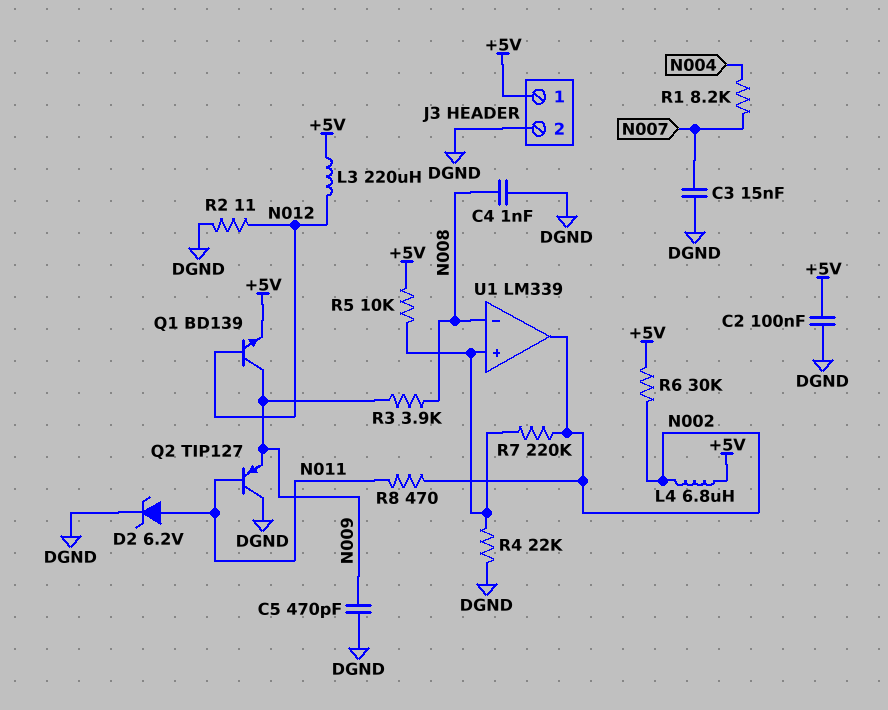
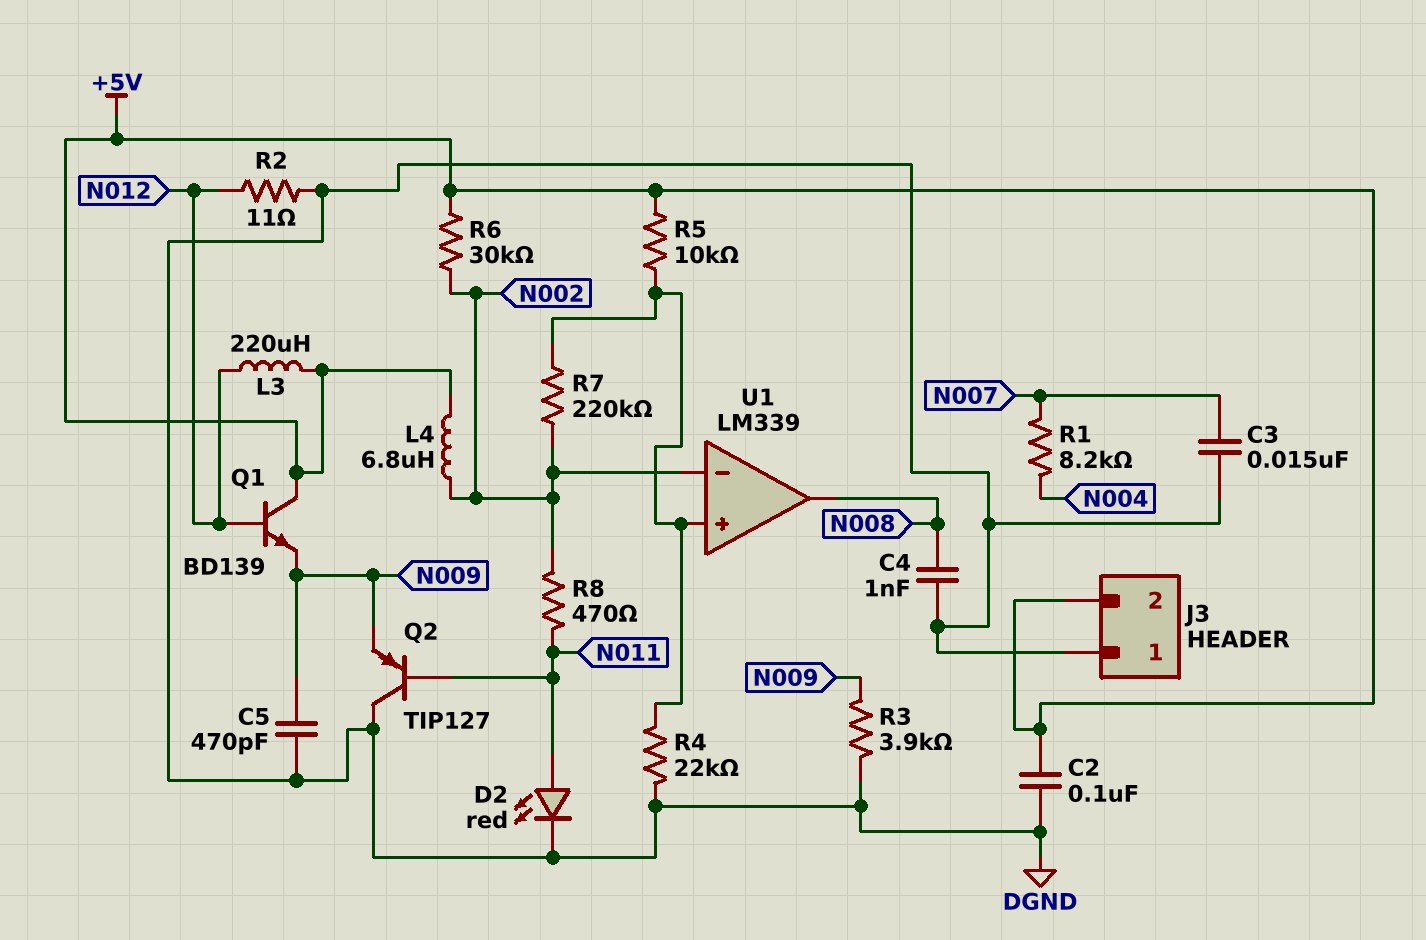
D2: zener 6.2V (A N011, K DGND) -> LED red (A N011, K DGND)
J3 pin 1: +5V -> DGND
J3 pin 2: DGND -> +5V
Q1: NPN BD139 (B N012, C N009, E +5V) -> NPN BD139 (B N012, C +5V, E N009)
R3: 3.9k (N008, N009) -> 3.9k (DGND, N009)
U1 pin in-: N008 -> N002
U1 pin out: N002 -> N008

